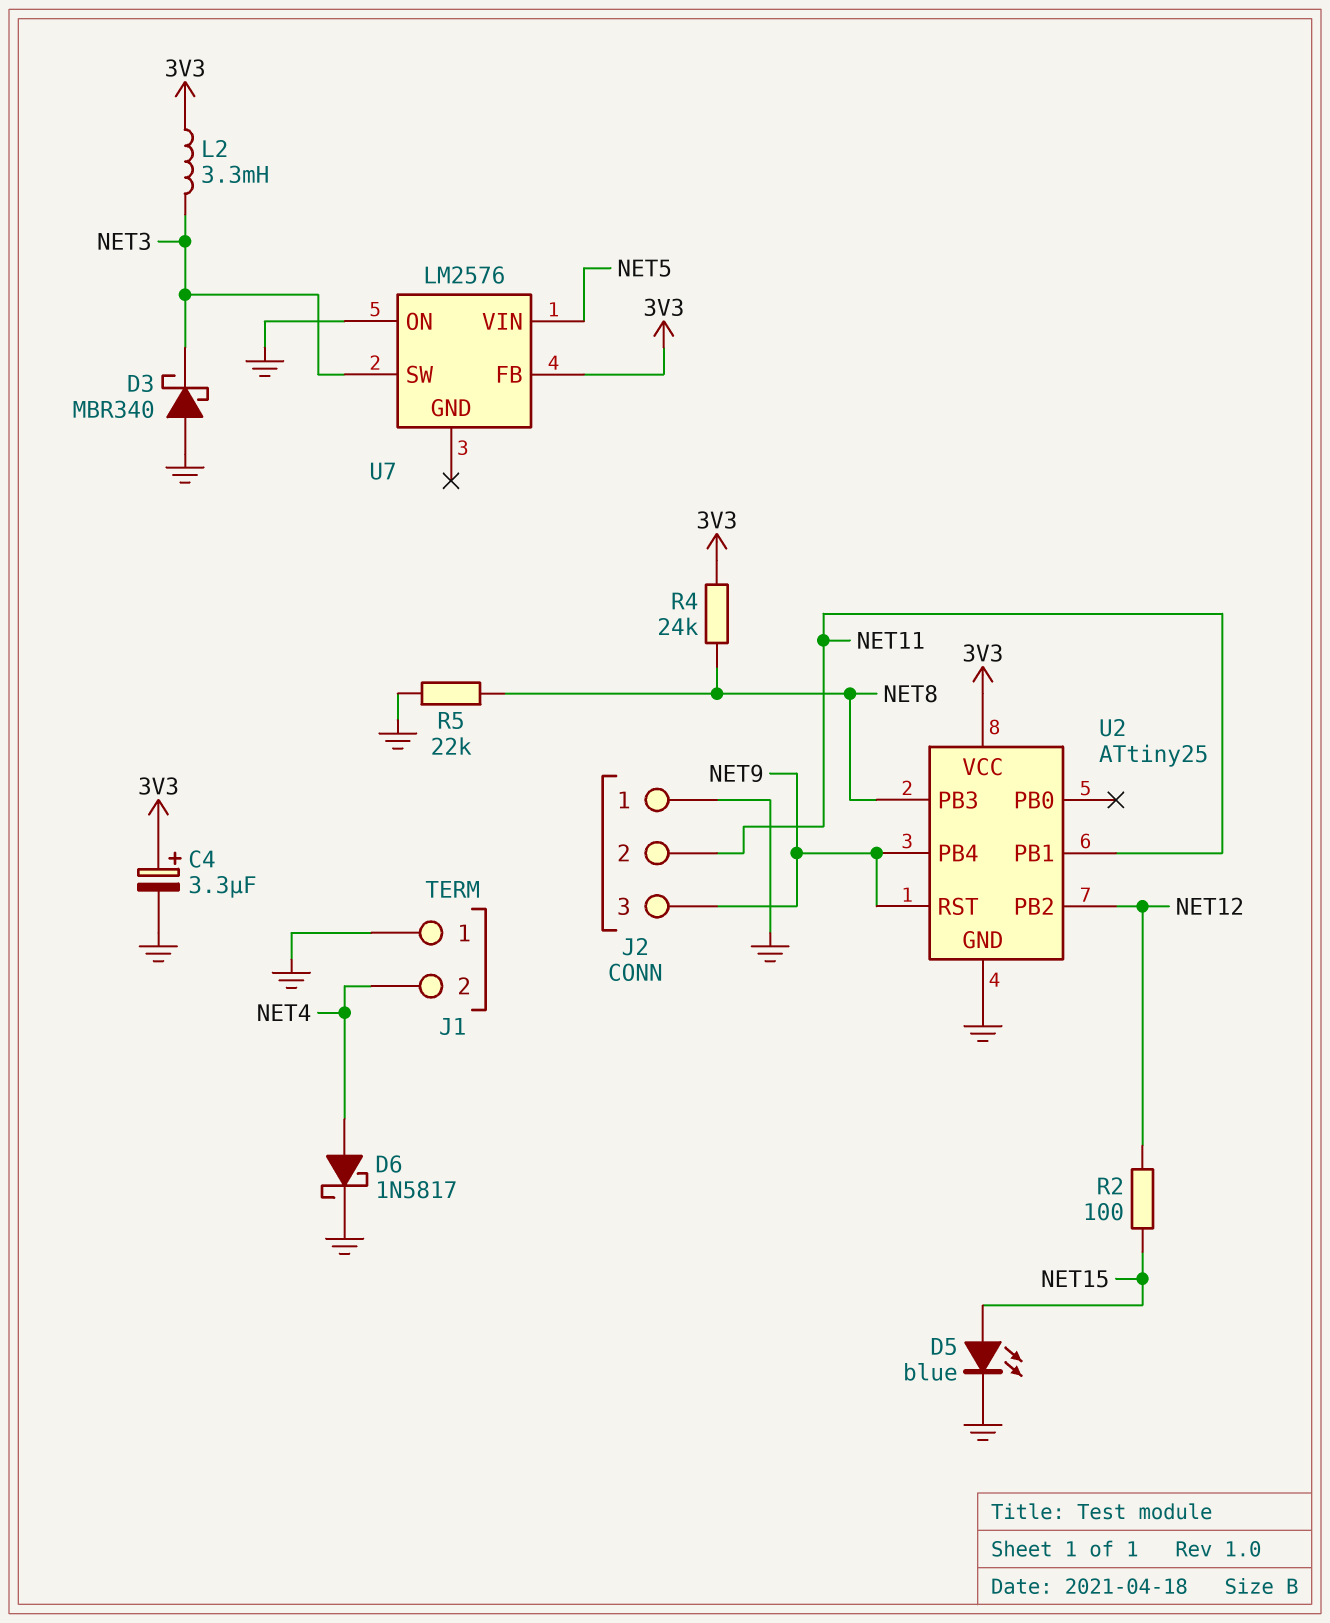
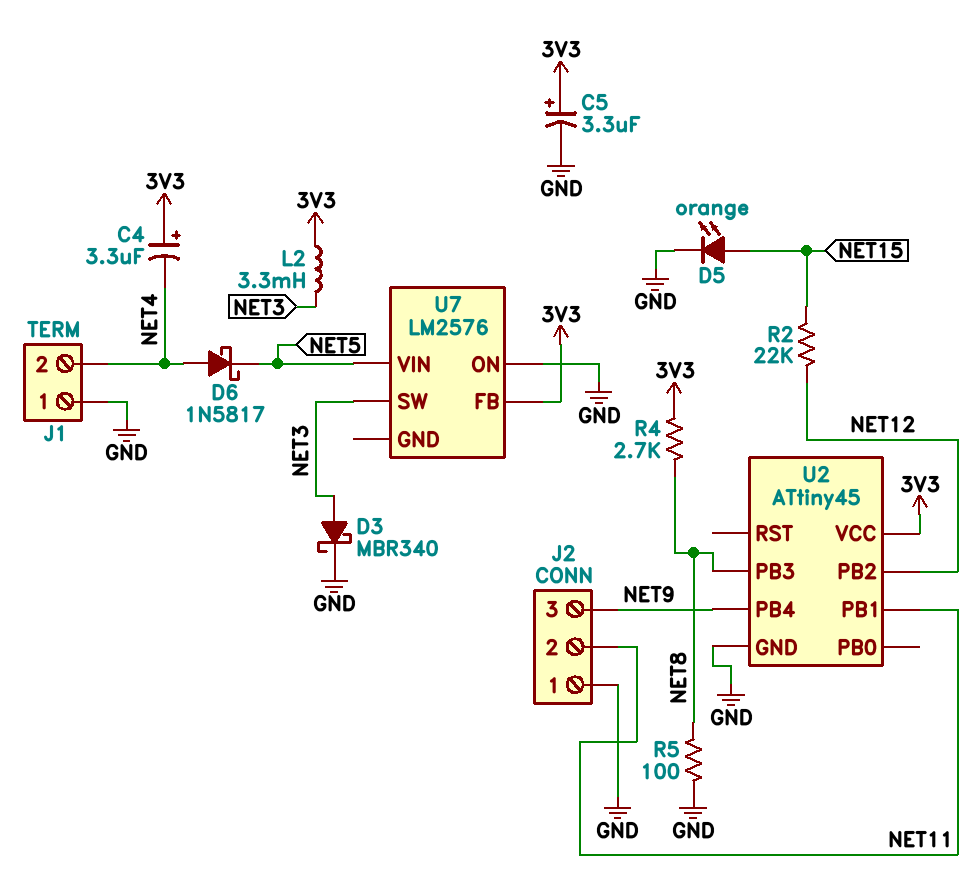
C4: 3.3uF (plus 3V3, minus GND) -> 3.3uF (plus 3V3, minus NET4)
C5: none -> 3.3uF (plus 3V3, minus GND)
D3: schottky MBR340 (A GND, K NET3) -> schottky MBR340 (A NET3, K GND)
D5: LED blue (A NET15, K GND) -> LED orange (A NET15, K GND)
D6: schottky 1N5817 (A NET4, K GND) -> schottky 1N5817 (A NET4, K NET5)
R2: 100 (NET12, NET15) -> 22k (NET12, NET15)
R4: 24k (3V3, NET8) -> 2.7k (3V3, NET8)
R5: 22k (GND, NET8) -> 100 (GND, NET8)
U2: ATtiny25 -> ATtiny45
U2 pin RST: NET9 -> none

